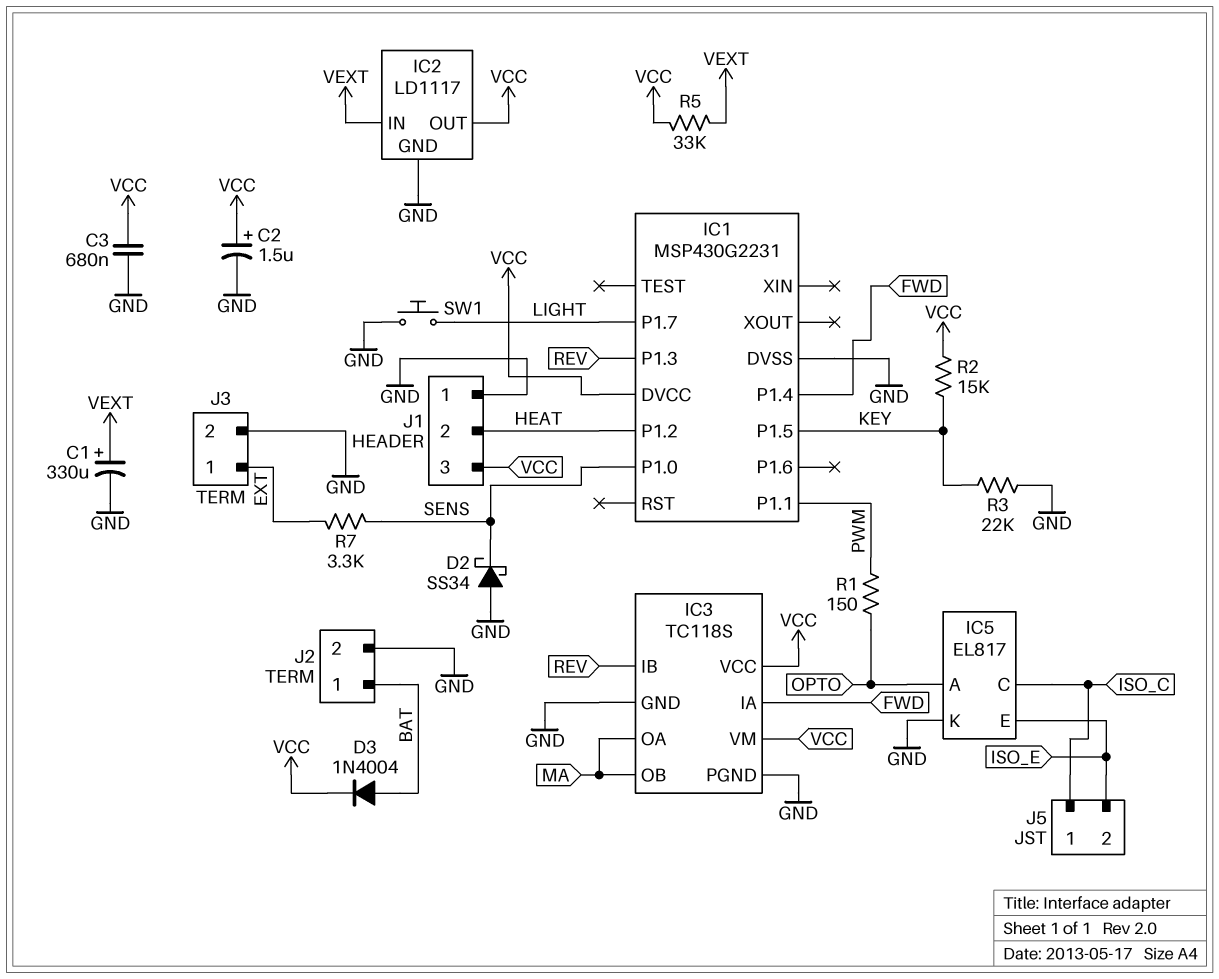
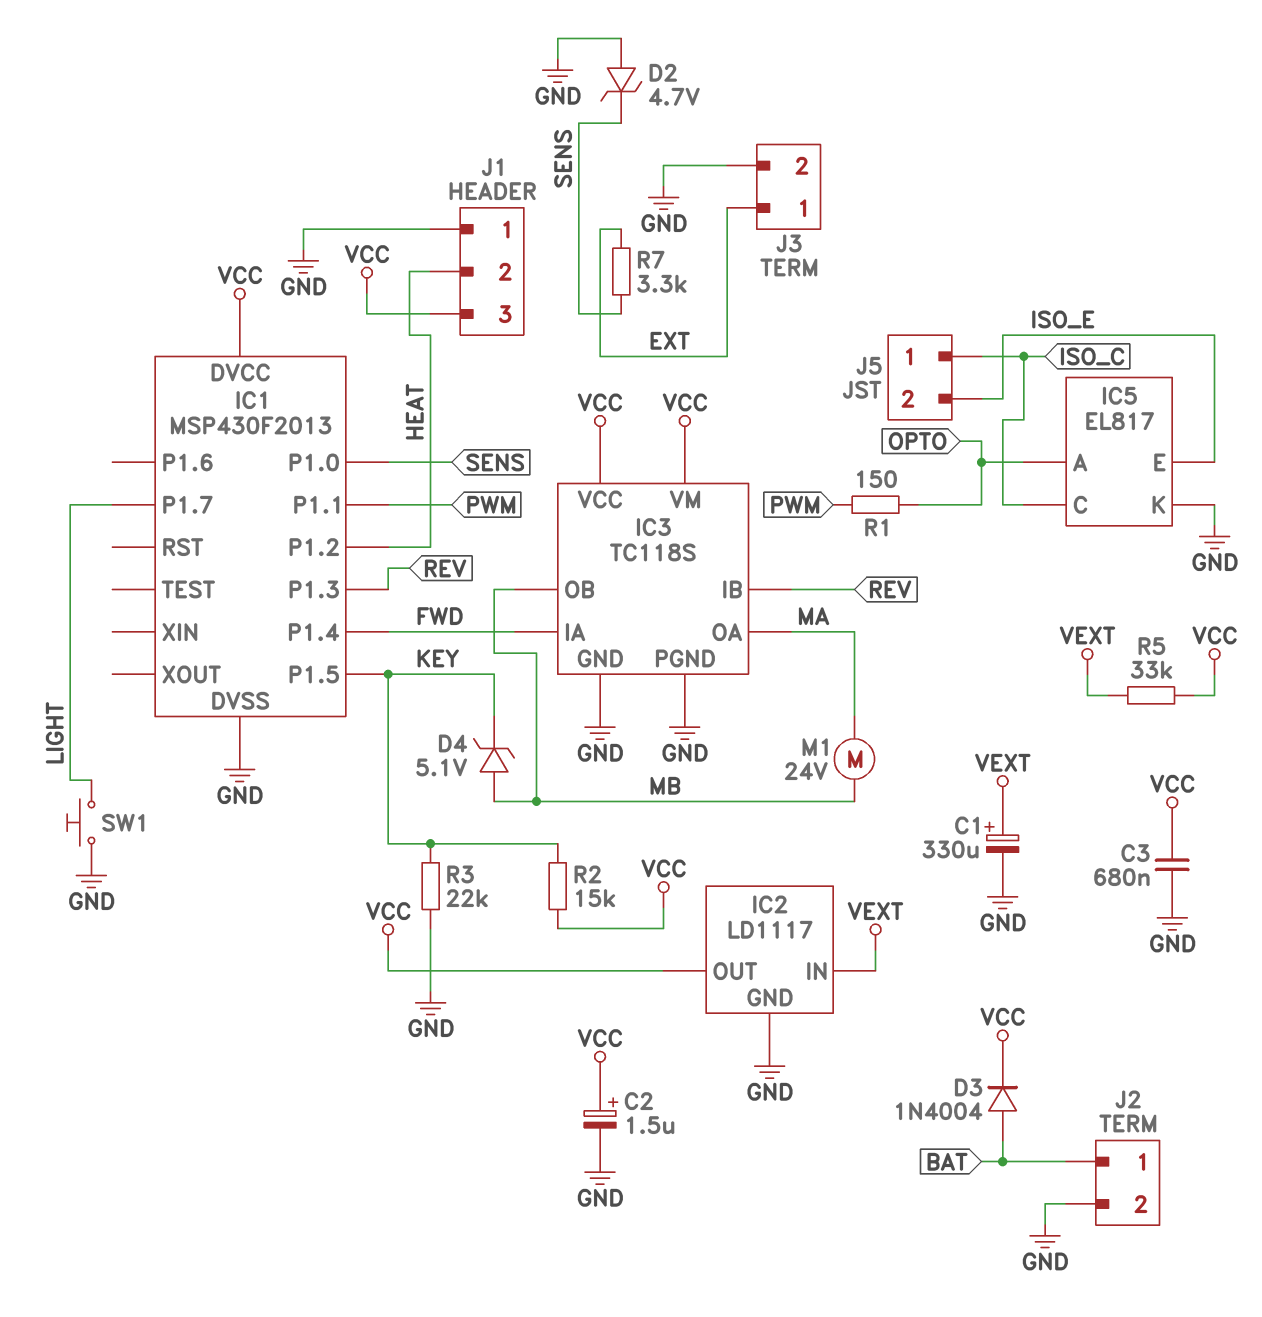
D2: schottky SS34 (A GND, K SENS) -> zener 4.7V (A GND, K SENS)
D4: none -> zener 5.1V (A MB, K KEY)
IC1: MSP430G2231 -> MSP430F2013
IC3 pin OB: MA -> MB
M1: none -> motor 24V (MA, MB)

